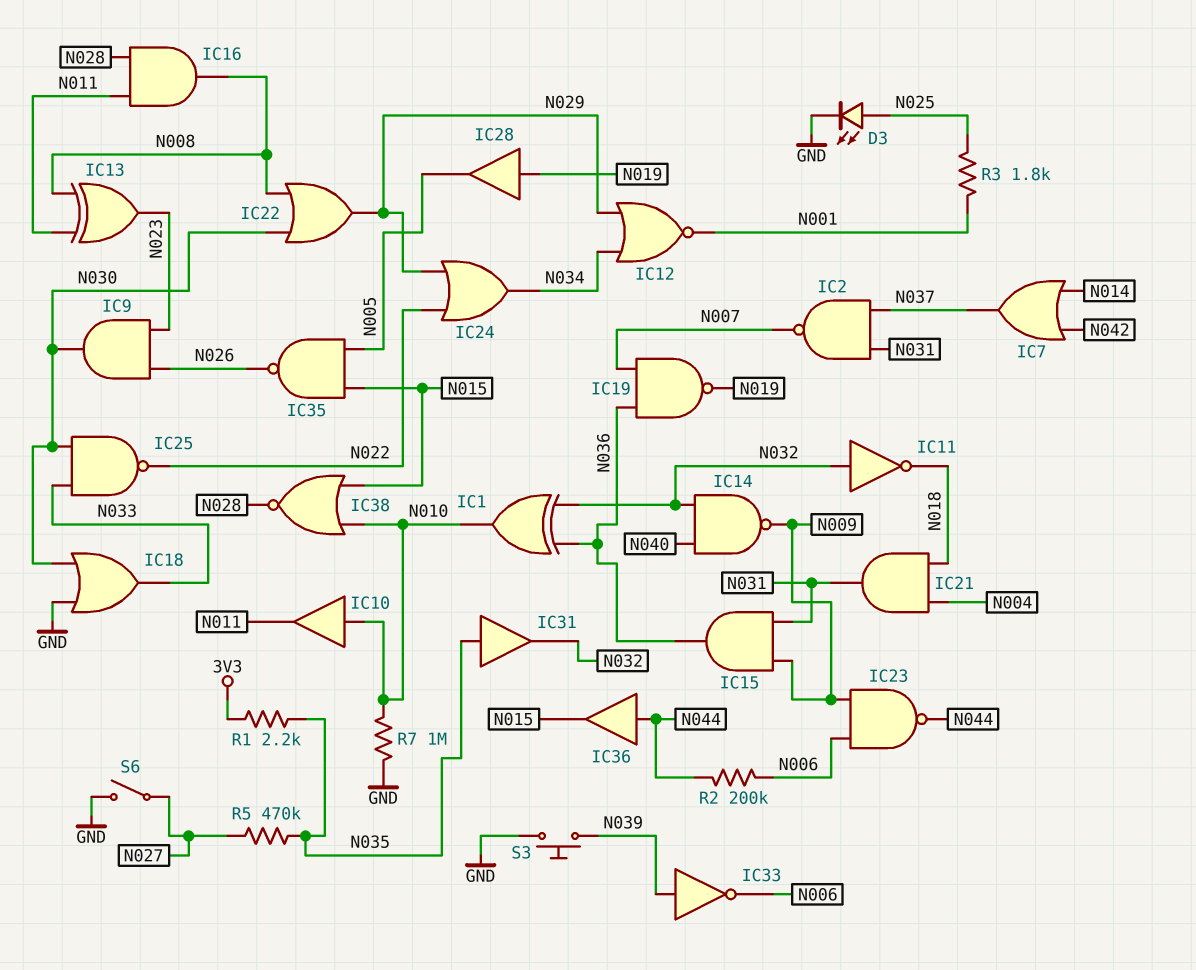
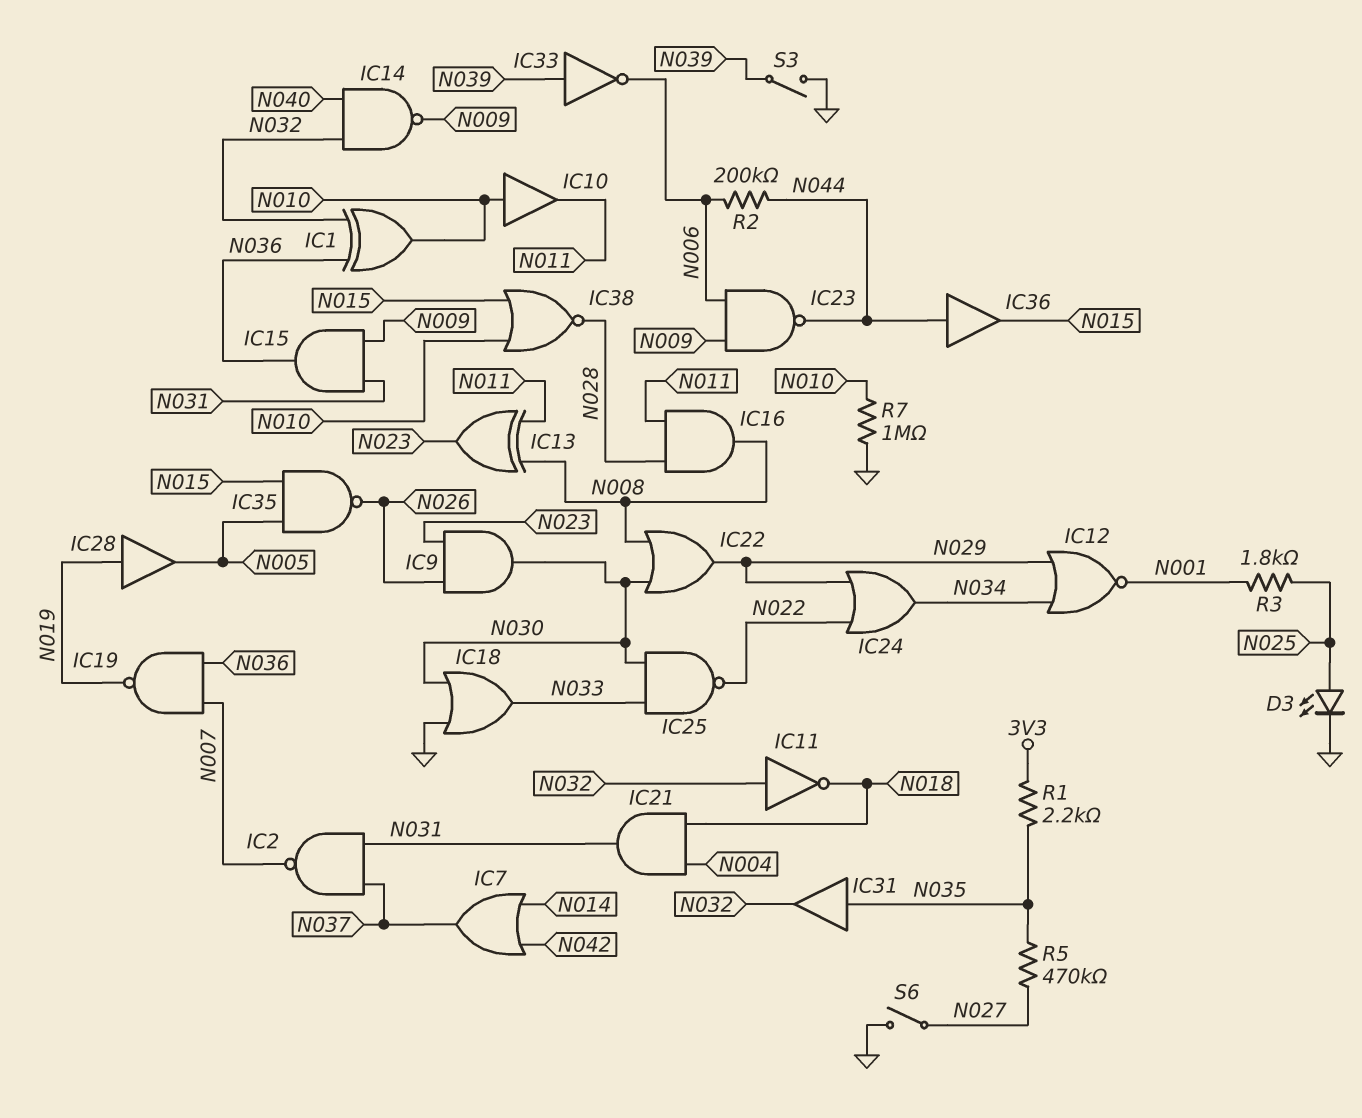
S3: button (GND, N039) -> switch (GND, N039)

